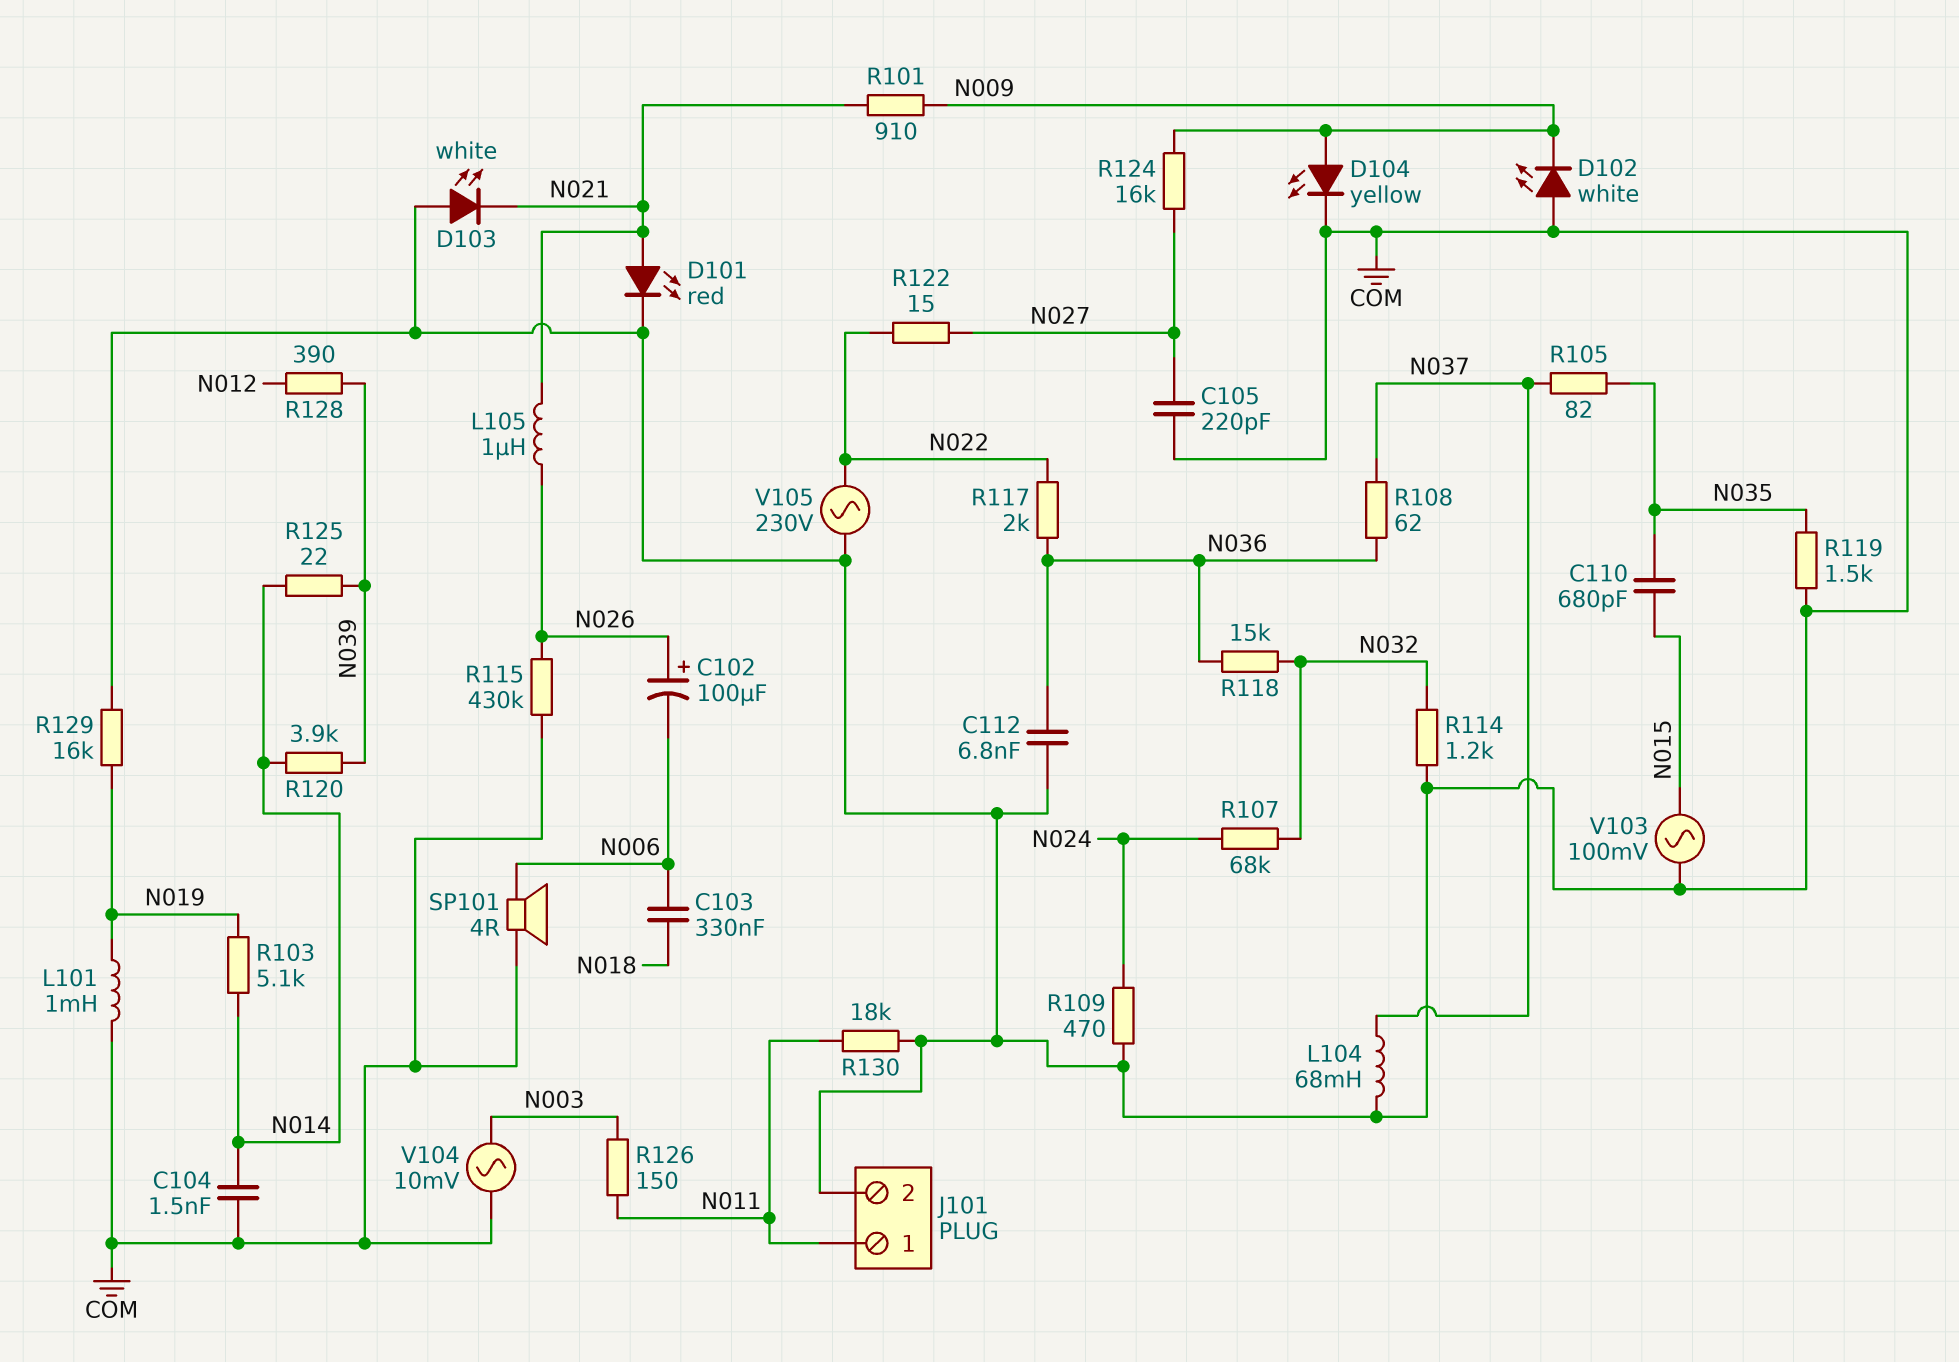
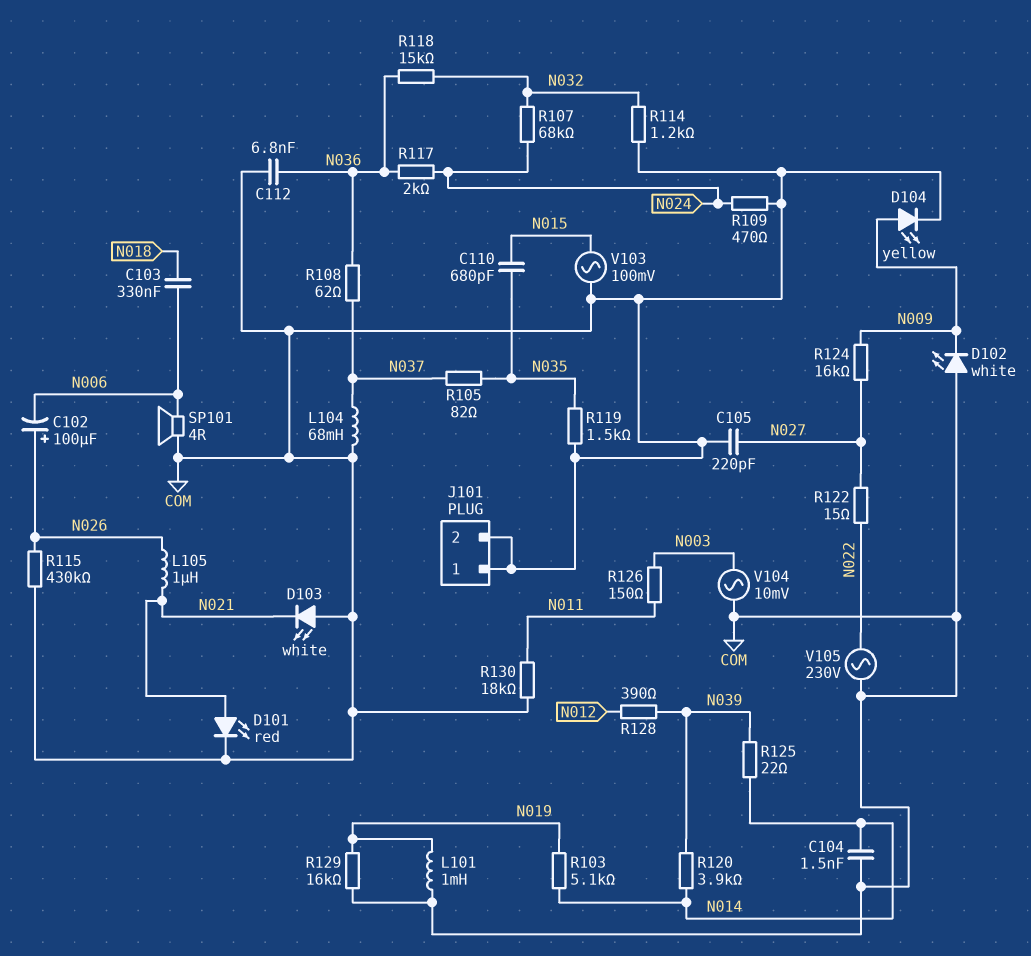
J101 pin 1: N011 -> COM
R101: 910 (N009, N021) -> none
R117: 2k (N022, N036) -> 2k (N024, N036)

